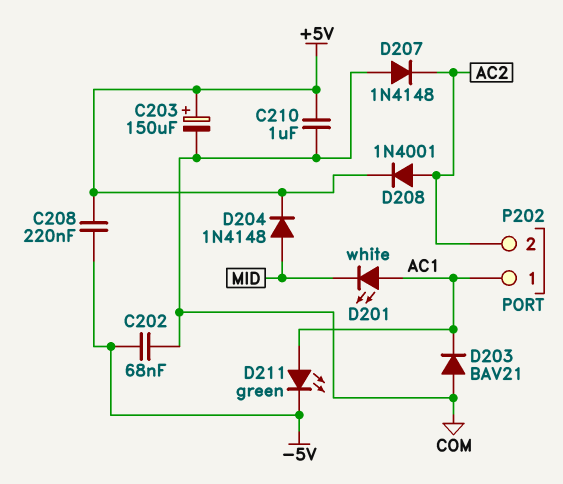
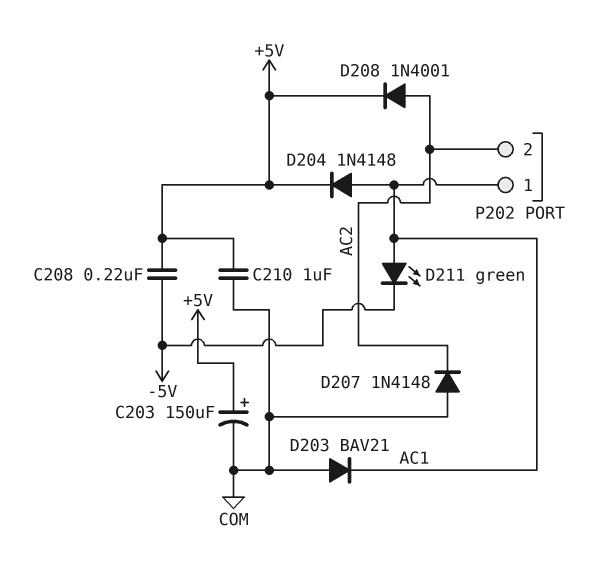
C202: 68nF (-5V, COM) -> none
D201: LED white (A AC1, K MID) -> none
D204: diode 1N4148 (A MID, K +5V) -> diode 1N4148 (A AC1, K +5V)

